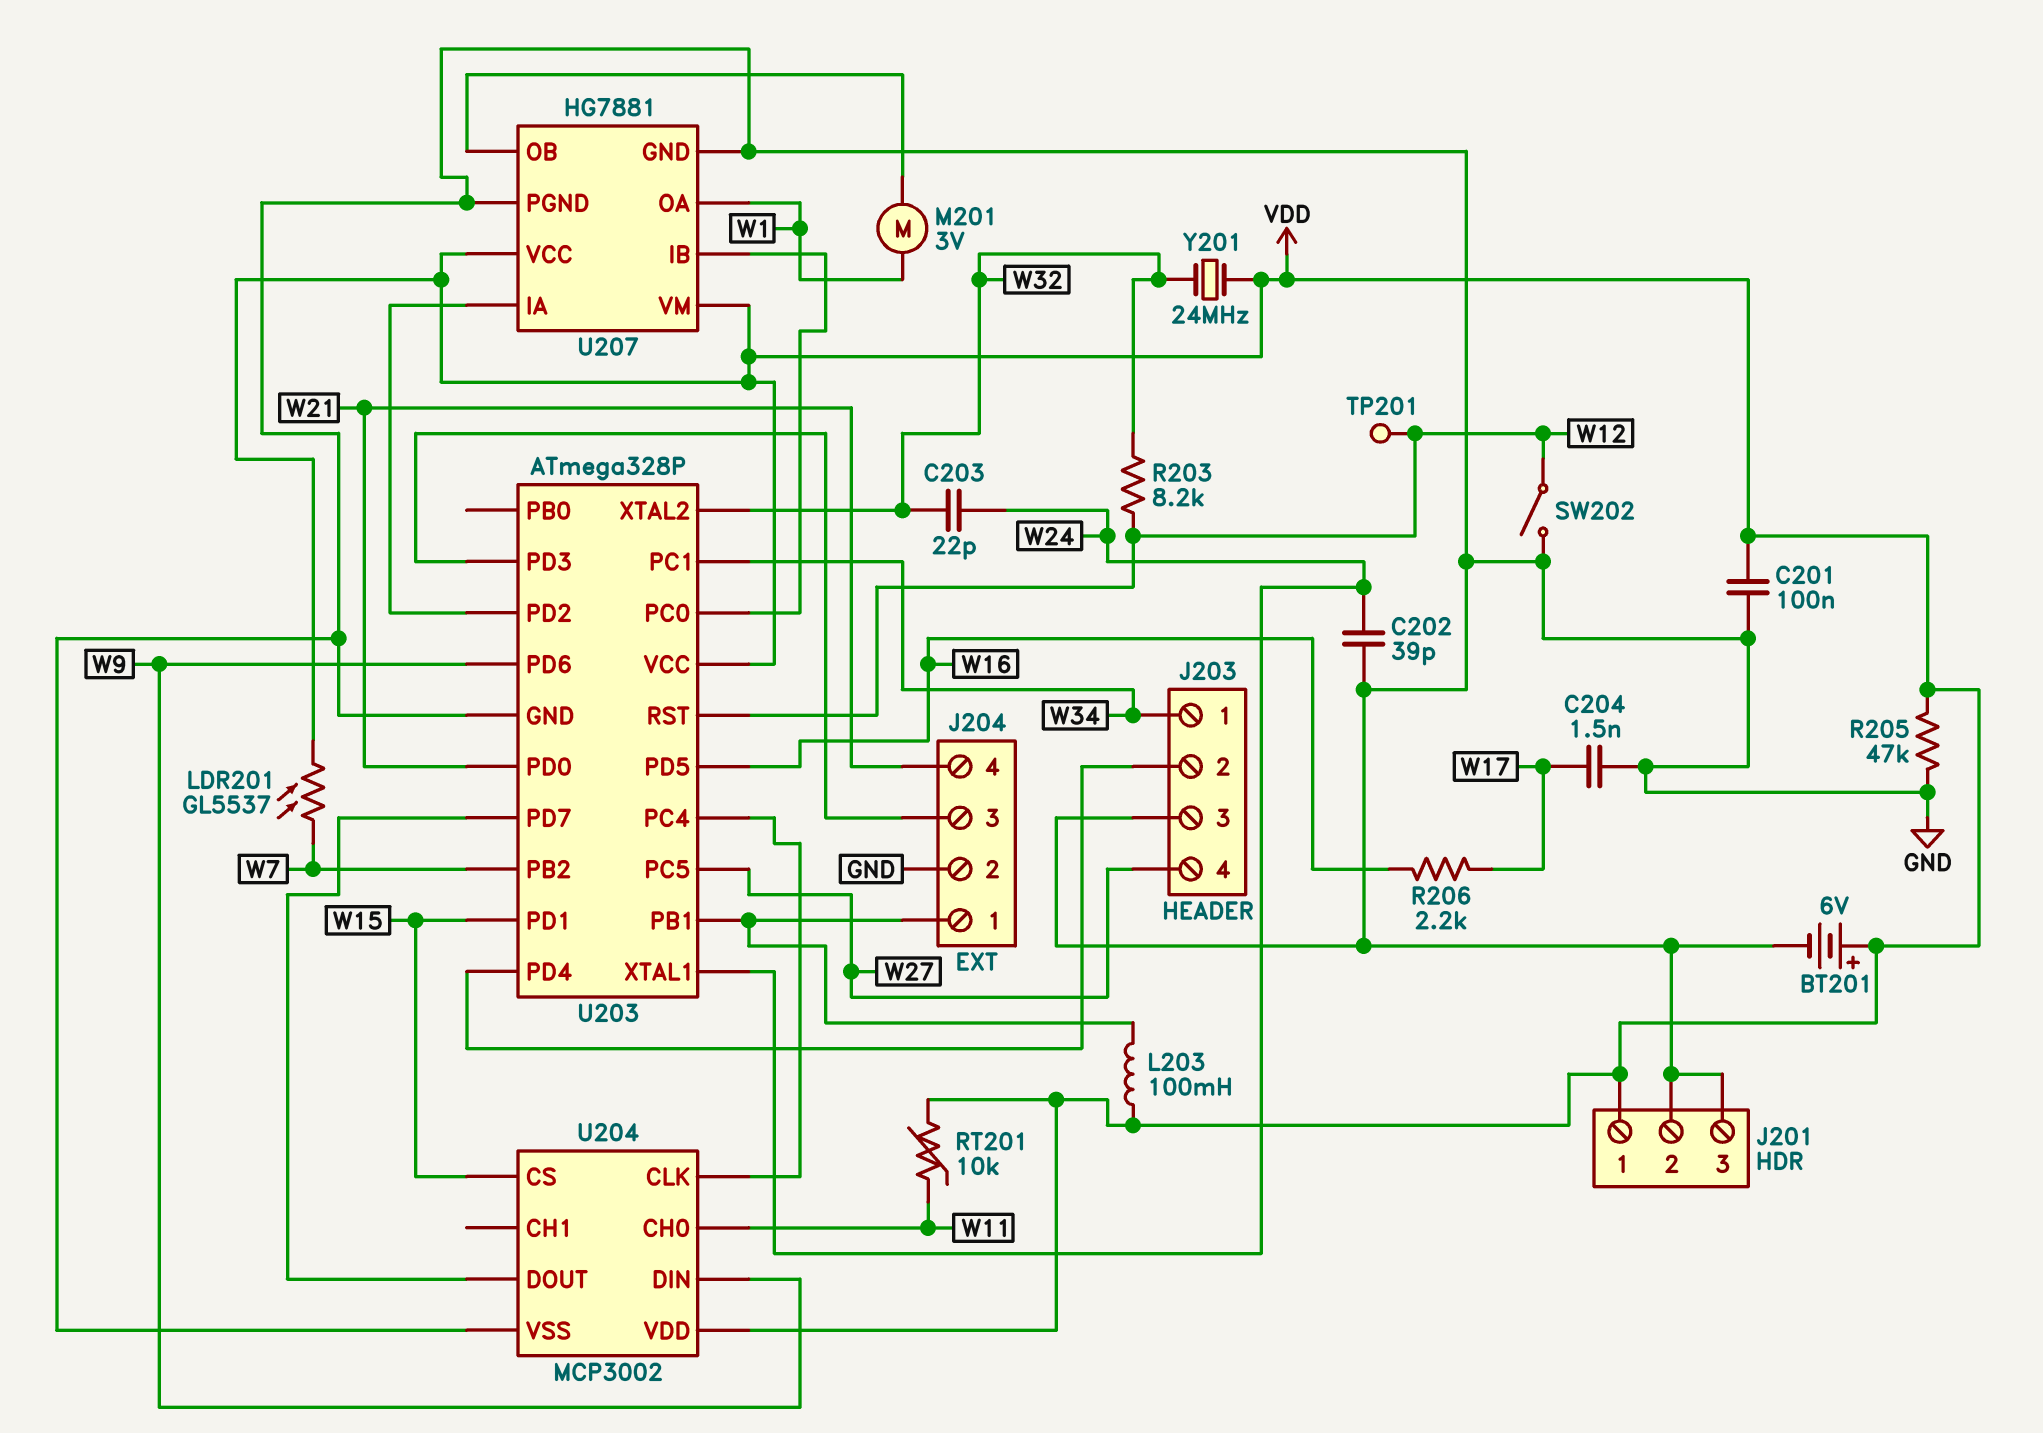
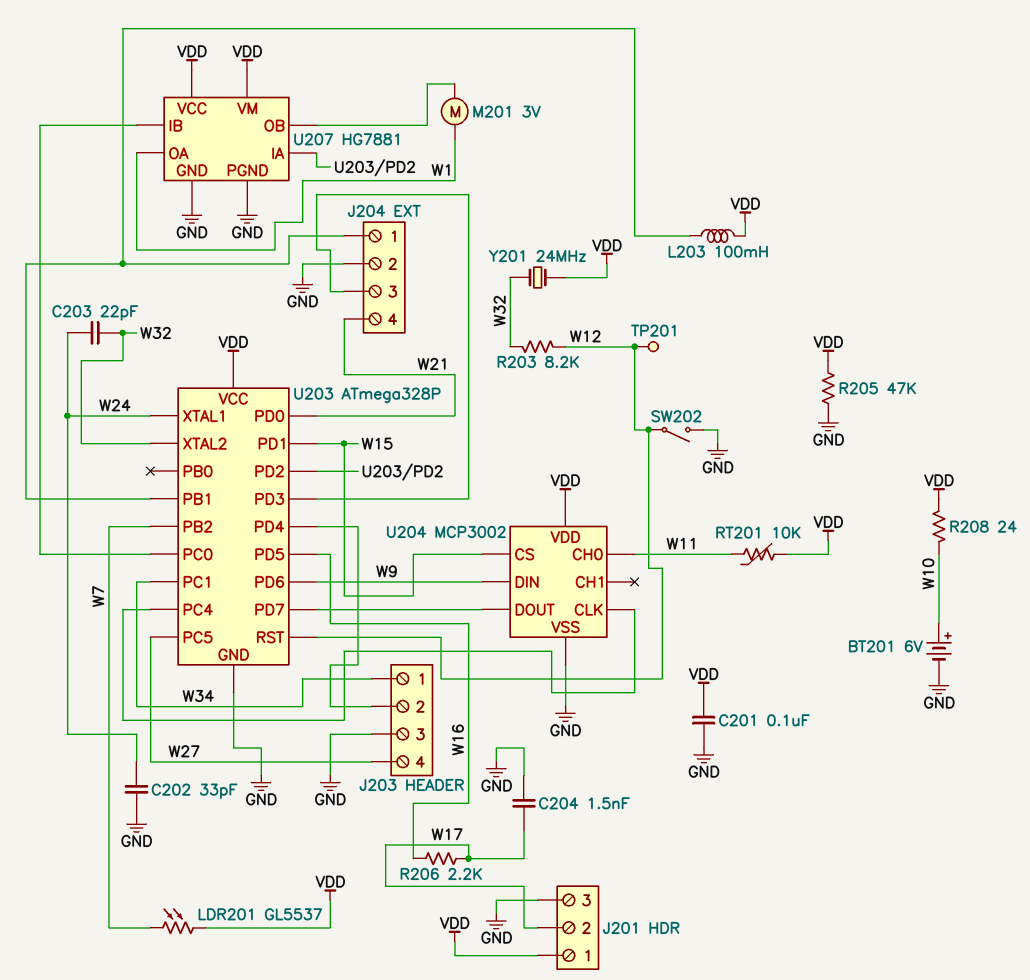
BT201: 6V (plus VDD, minus GND) -> 6V (plus W10, minus GND)
C202: 39pF (GND, W24) -> 33pF (GND, W24)
J201 pin 2: GND -> W17
R208: none -> 24 (VDD, W10)

